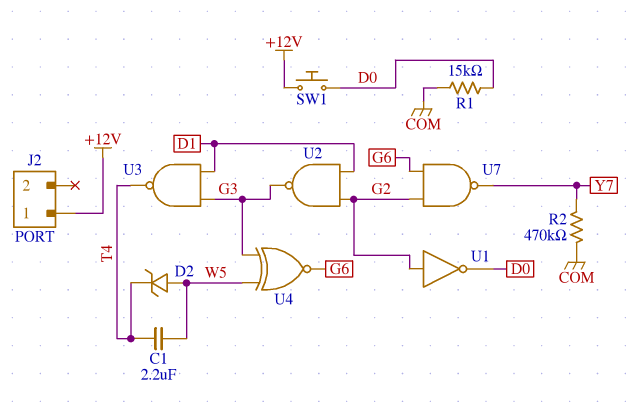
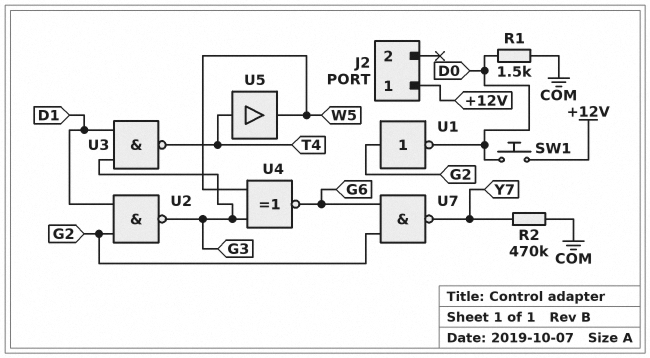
C1: 2.2uF (T4, W5) -> none
D2: zener (A W5, K T4) -> none
R1: 15k (COM, D0) -> 1.5k (COM, D0)
U5: none -> buffer (in T4, out W5)

